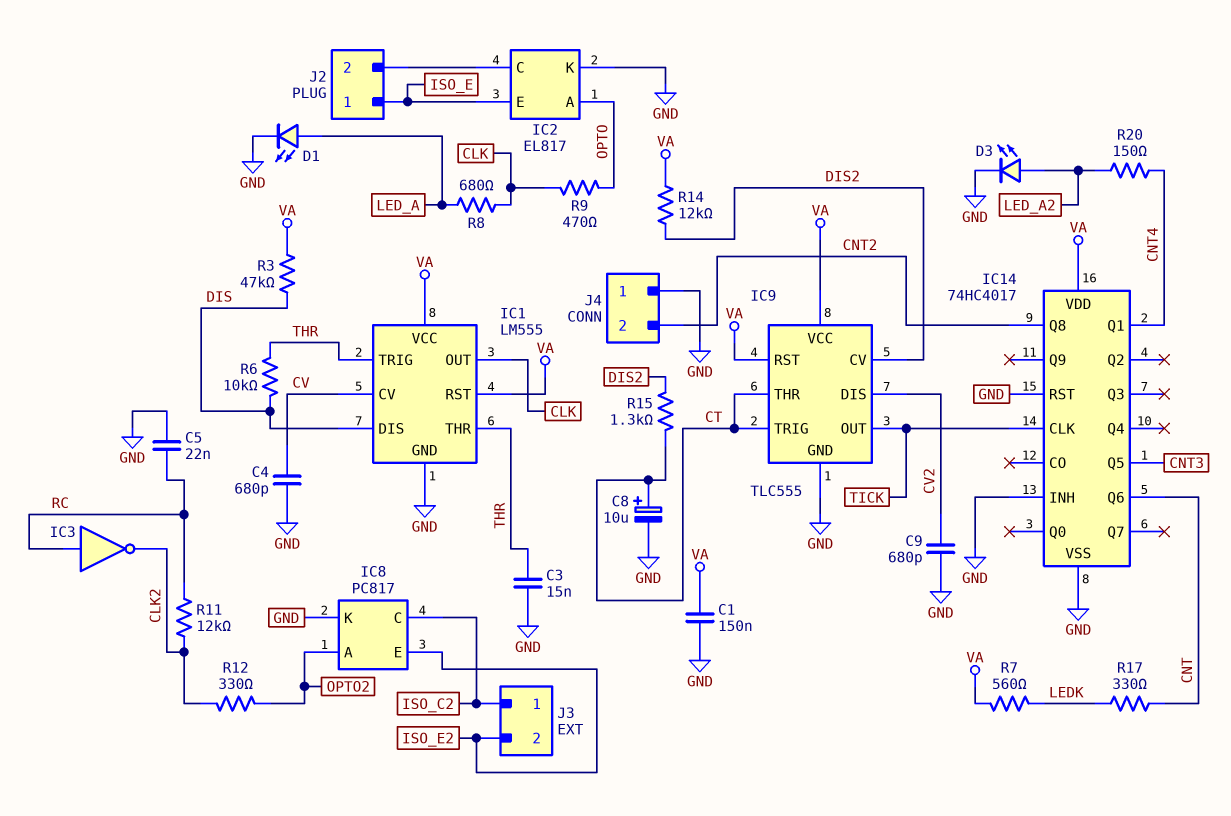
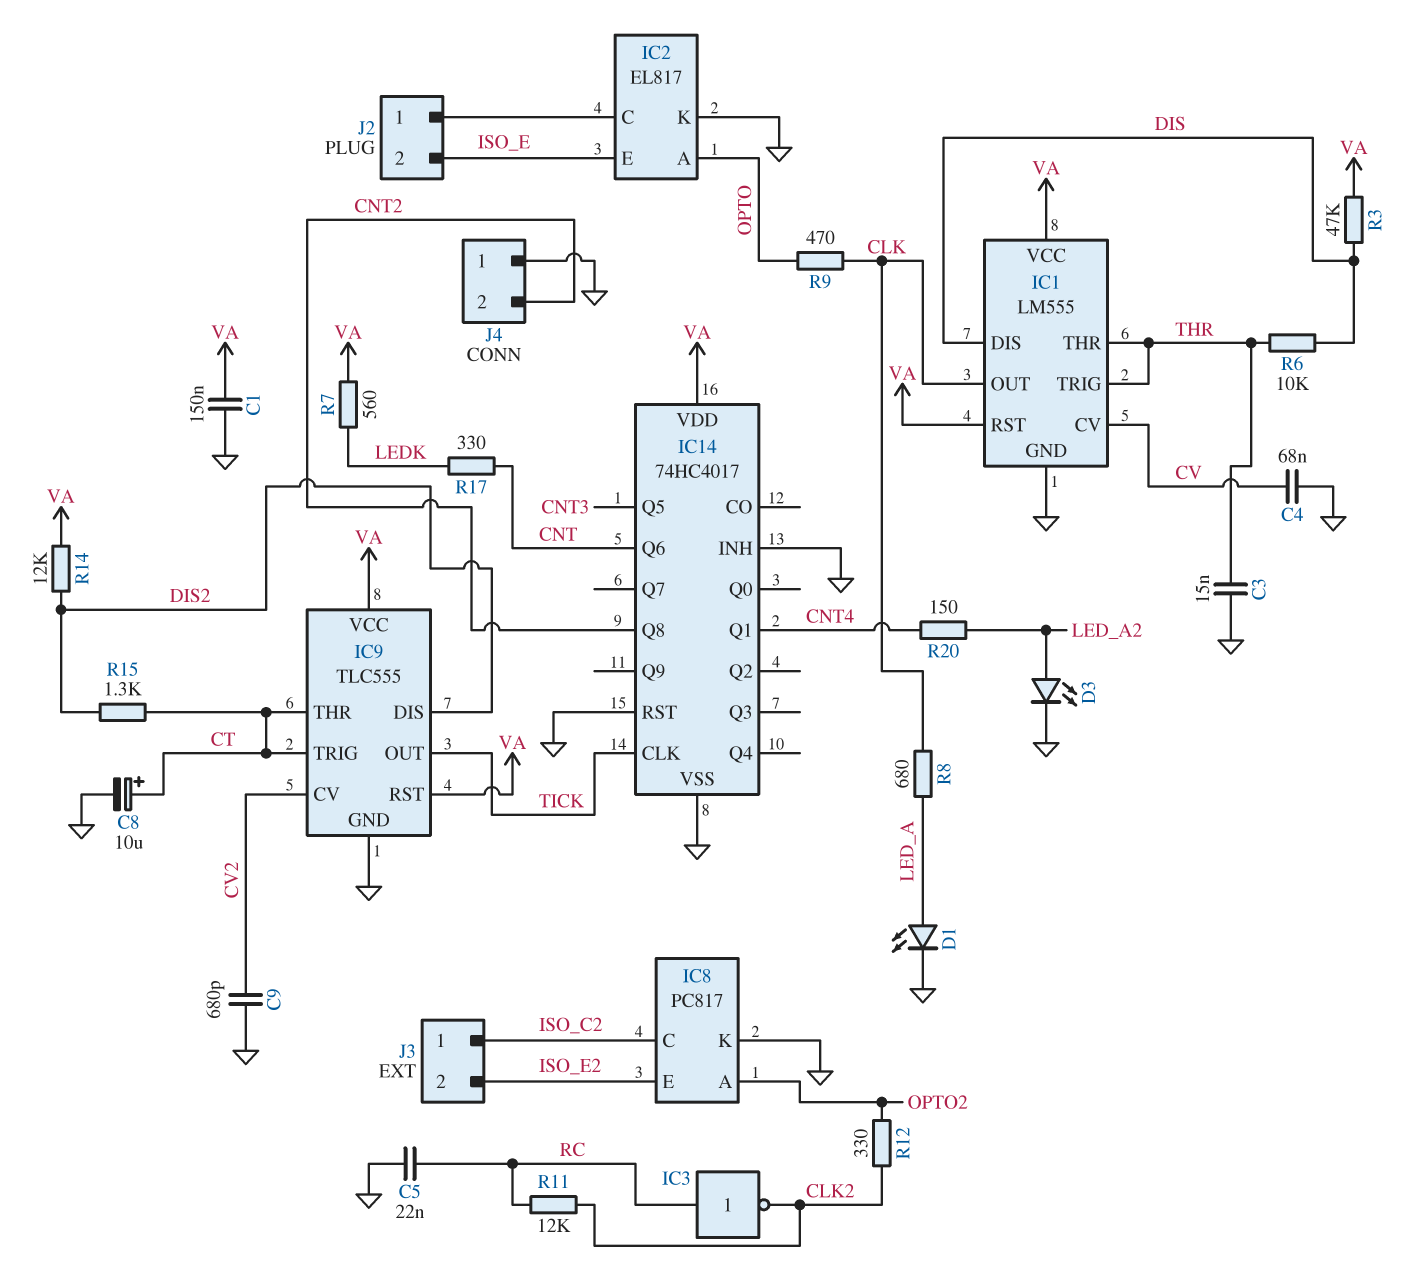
C4: 680pF (CV, GND) -> 68nF (CV, GND)
IC9 pin CV: DIS2 -> CV2
IC9 pin DIS: CV2 -> DIS2
J2 pin 1: ISO_E -> IC2/C
J2 pin 2: IC2/C -> ISO_E

